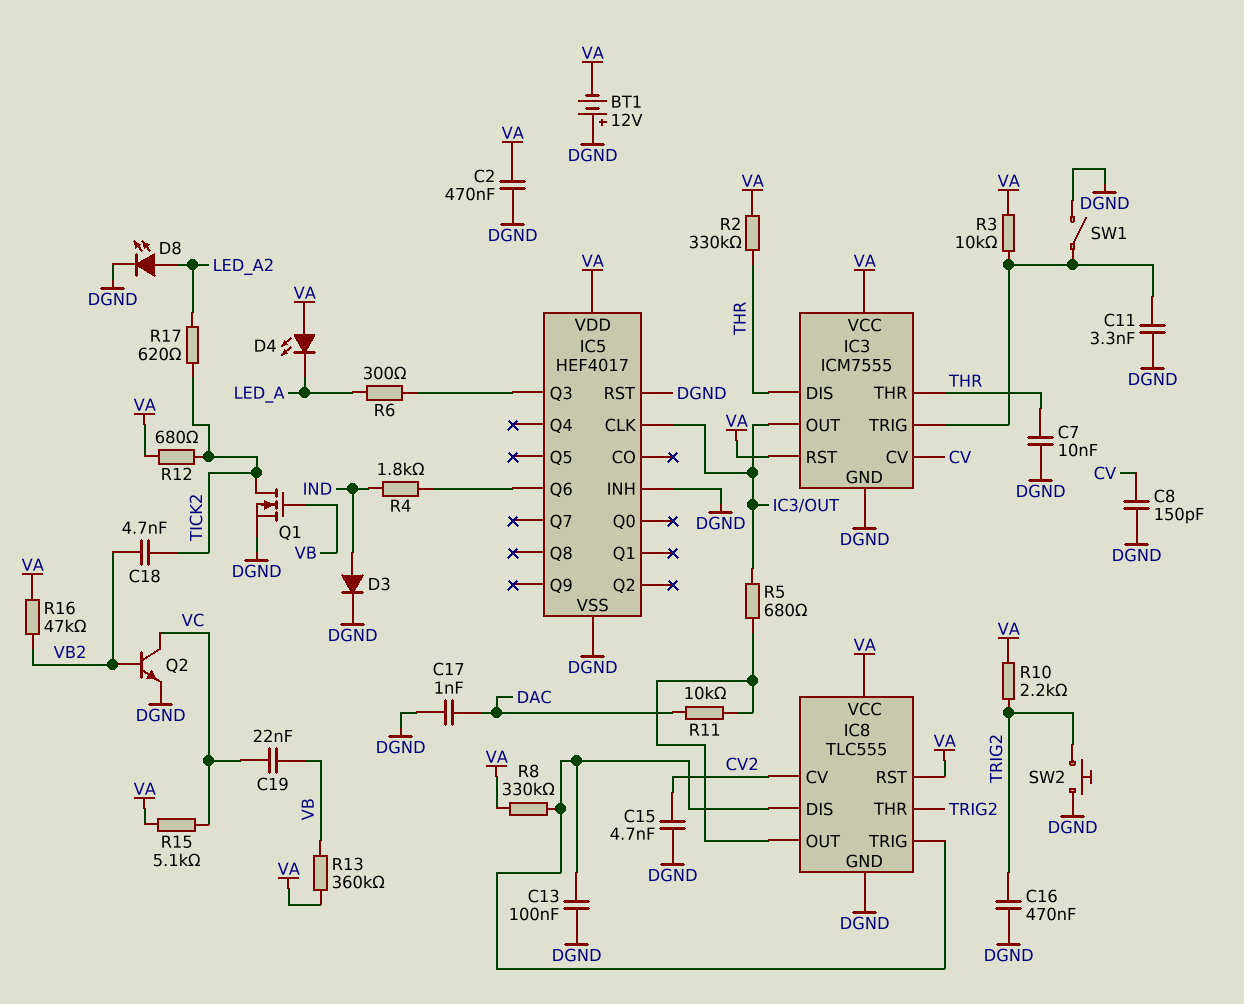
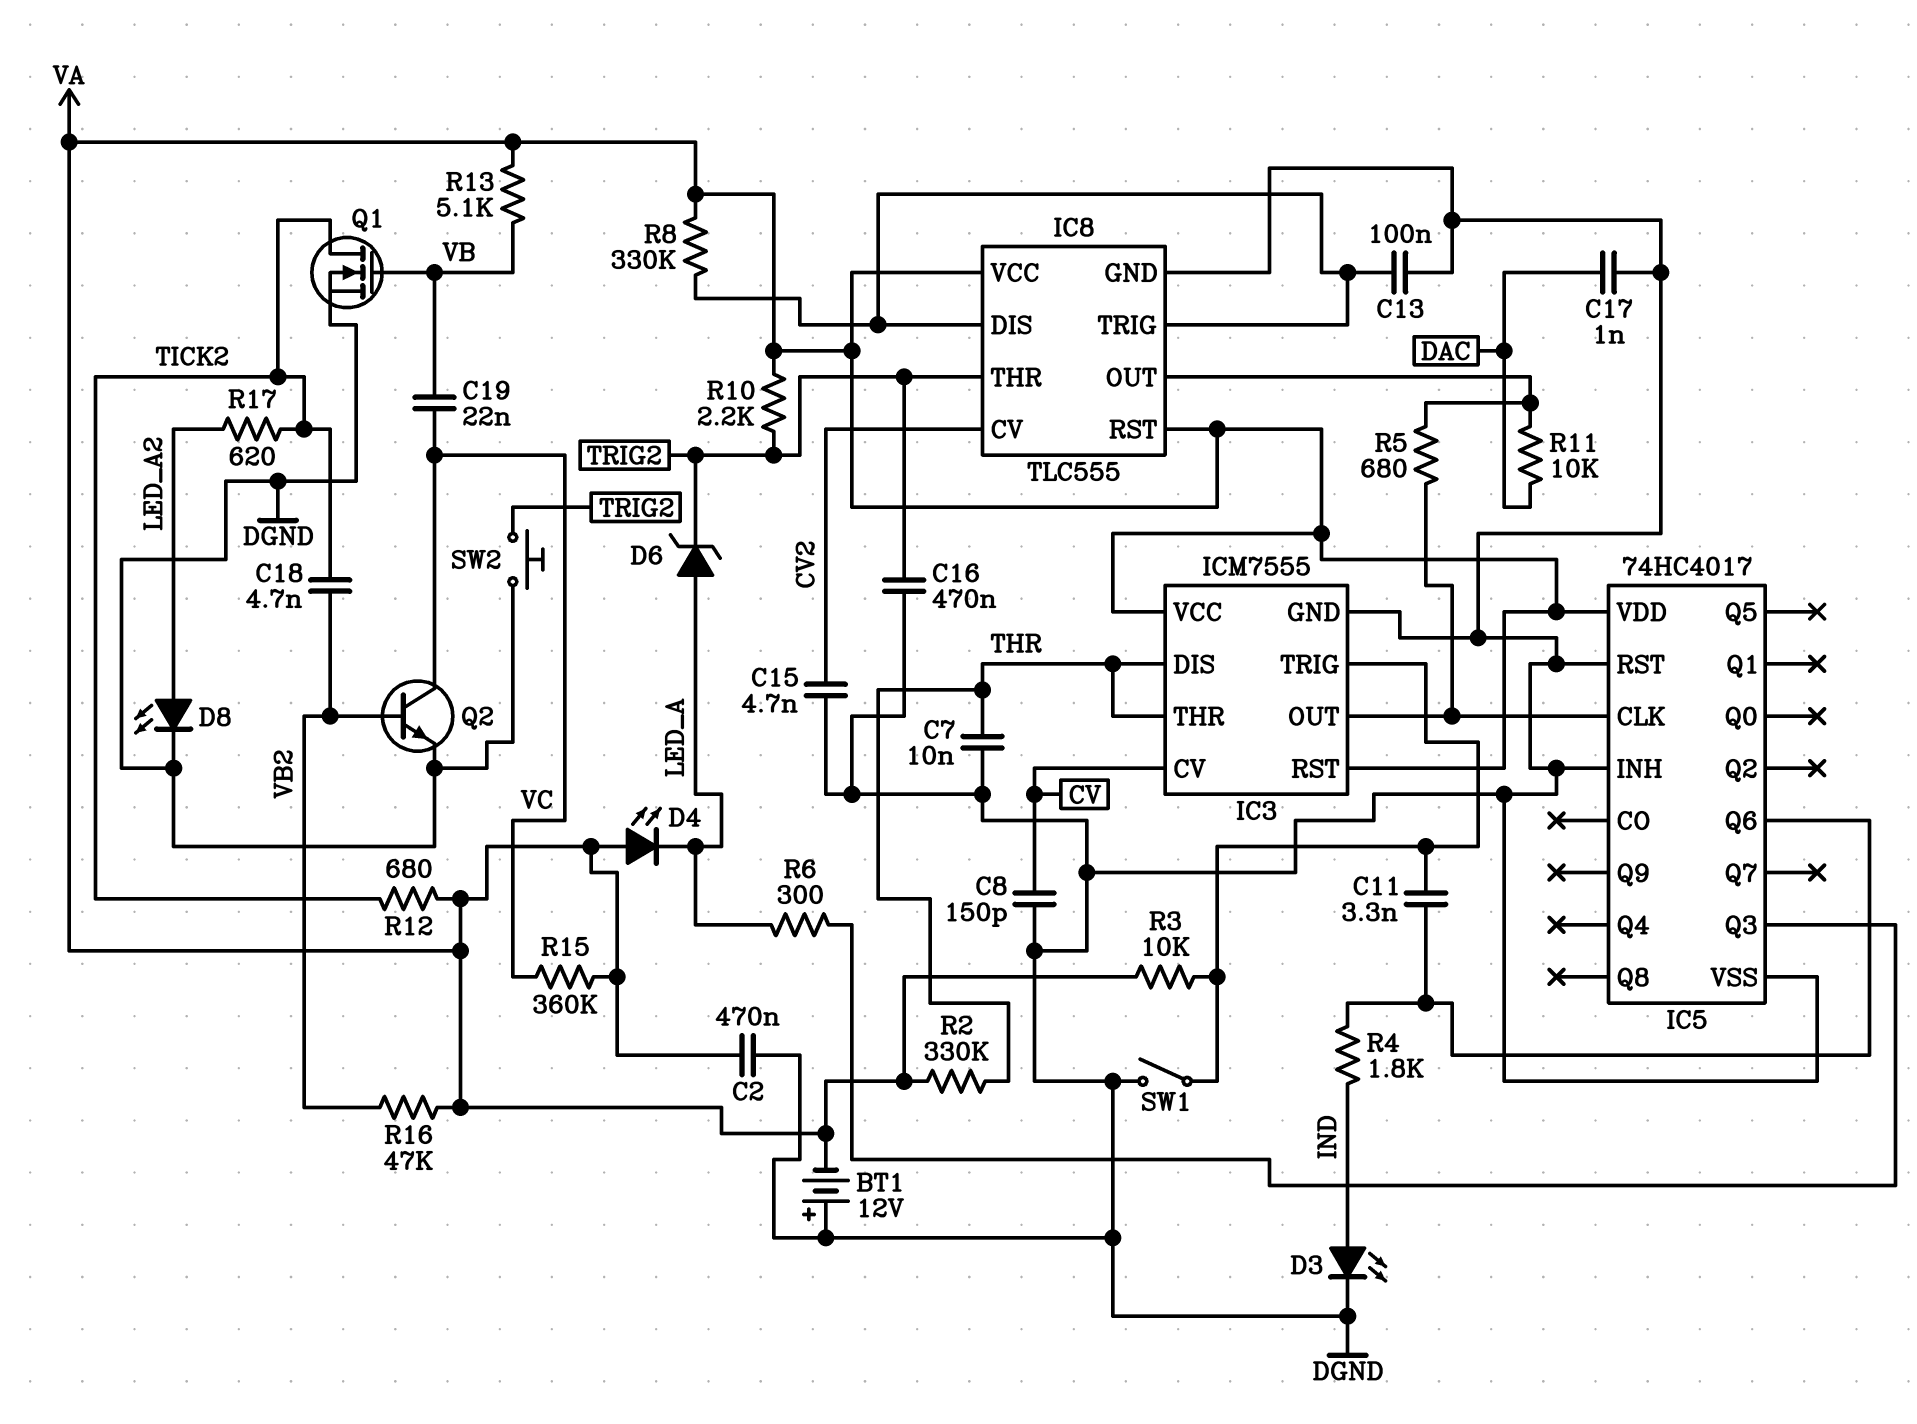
C11: 3.3nF (DGND, IC3/TRIG) -> 3.3nF (IC3/TRIG, IC5/Q6)
D3: diode (A IND, K DGND) -> LED (A IND, K DGND)
D6: none -> zener (A LED_A, K TRIG2)
IC5: HEF4017 -> 74HC4017
R13: 360k (VA, VB) -> 5.1k (VA, VB)
R15: 5.1k (VA, VC) -> 360k (VA, VC)

